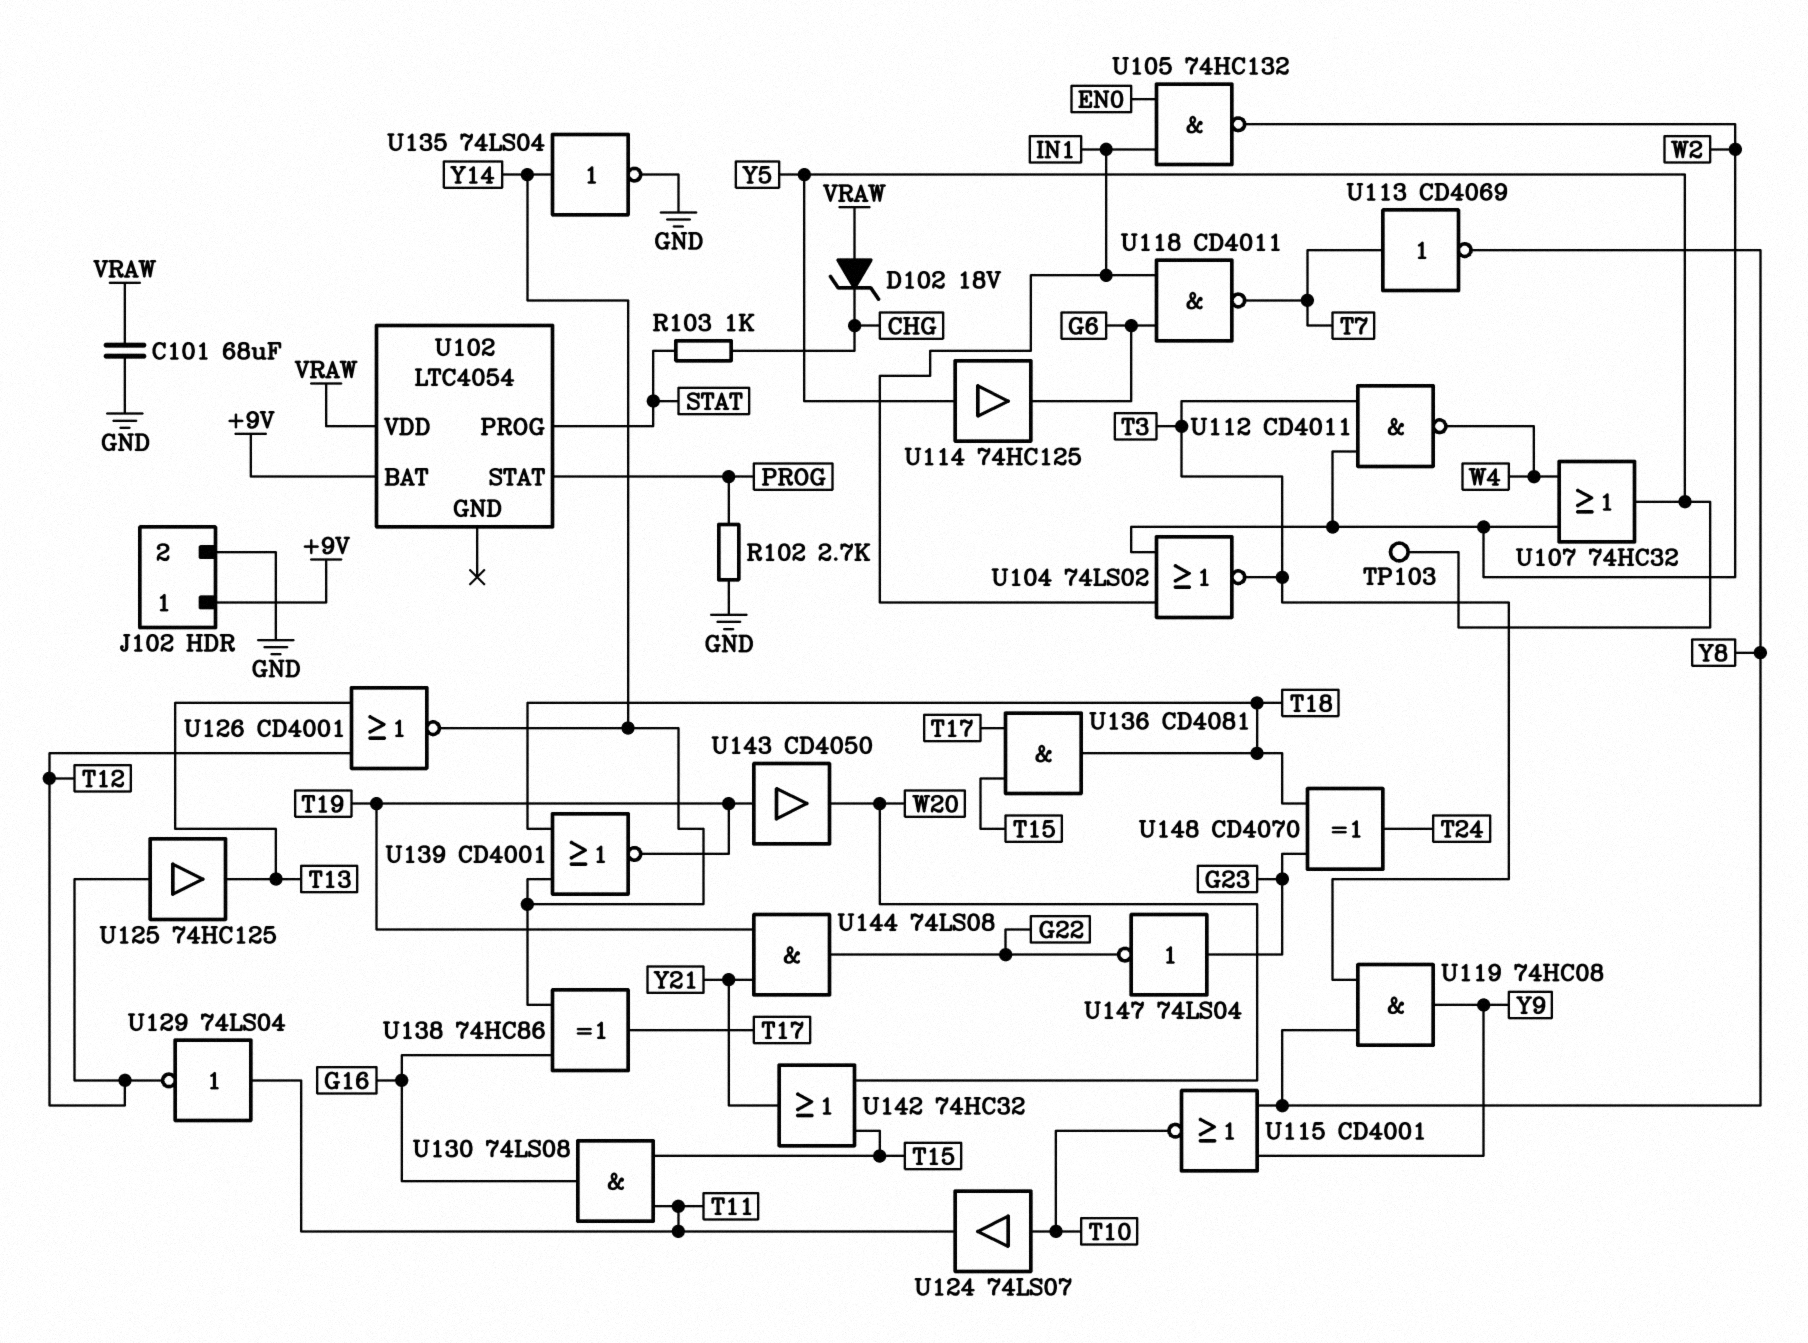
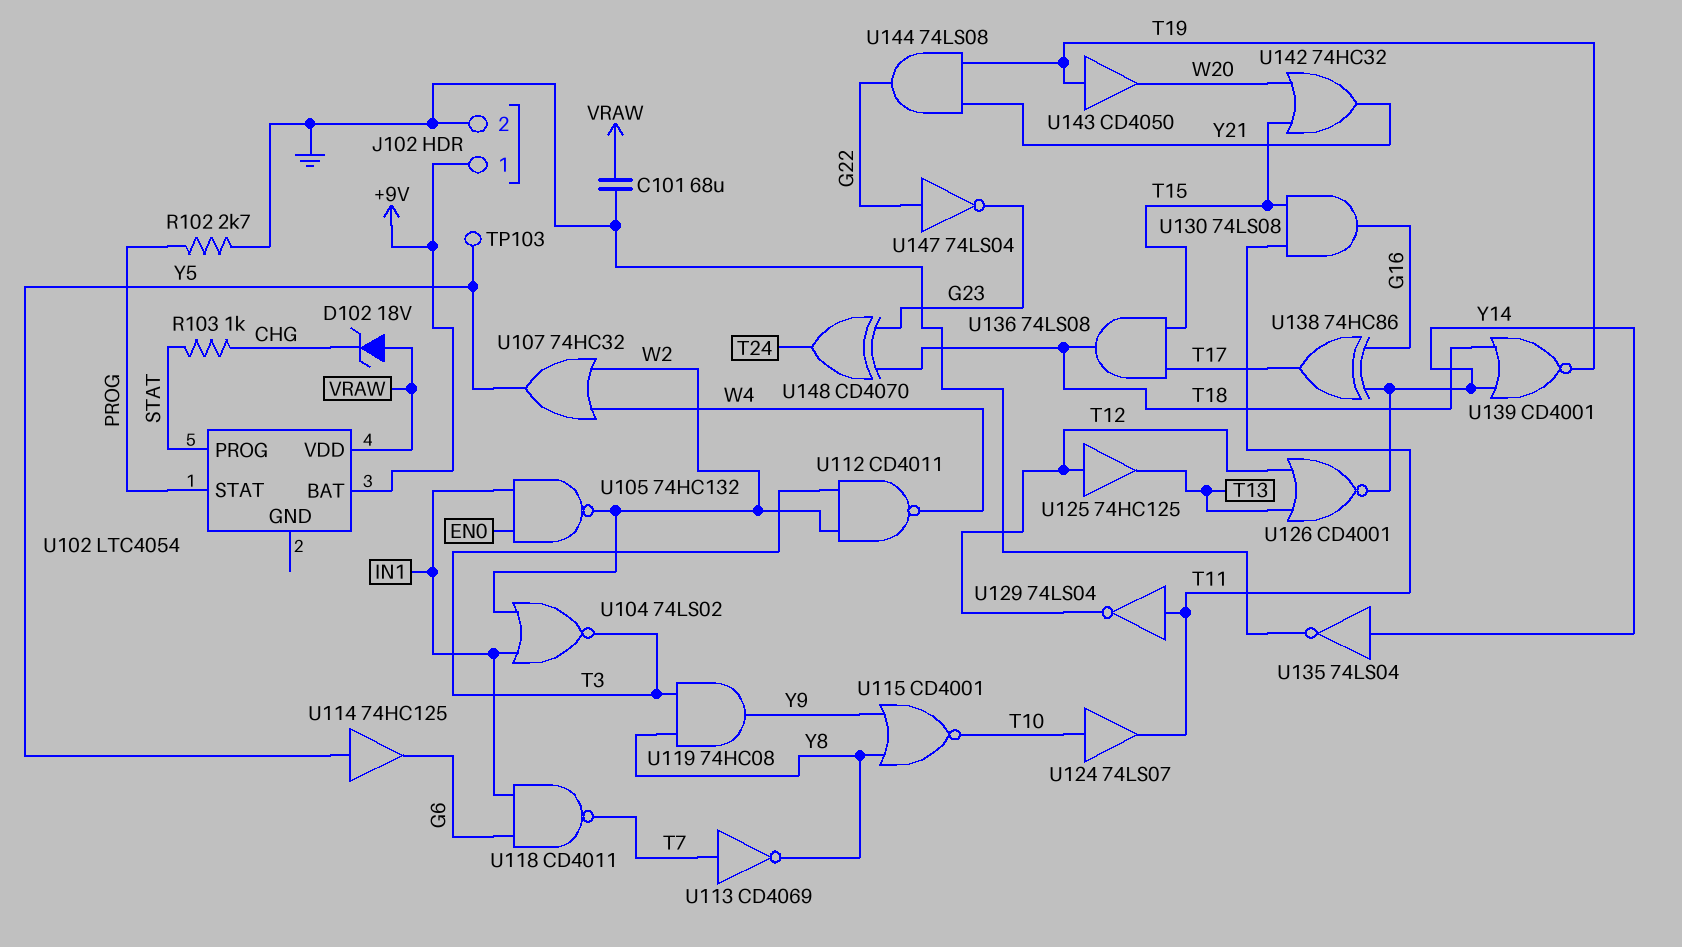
U136: AND CD4081 (in T15, in T17, out T18) -> AND 74LS08 (in T15, in T17, out T18)
U147: NOT 74LS04 (in G23, out G22) -> NOT 74LS04 (in G22, out G23)

